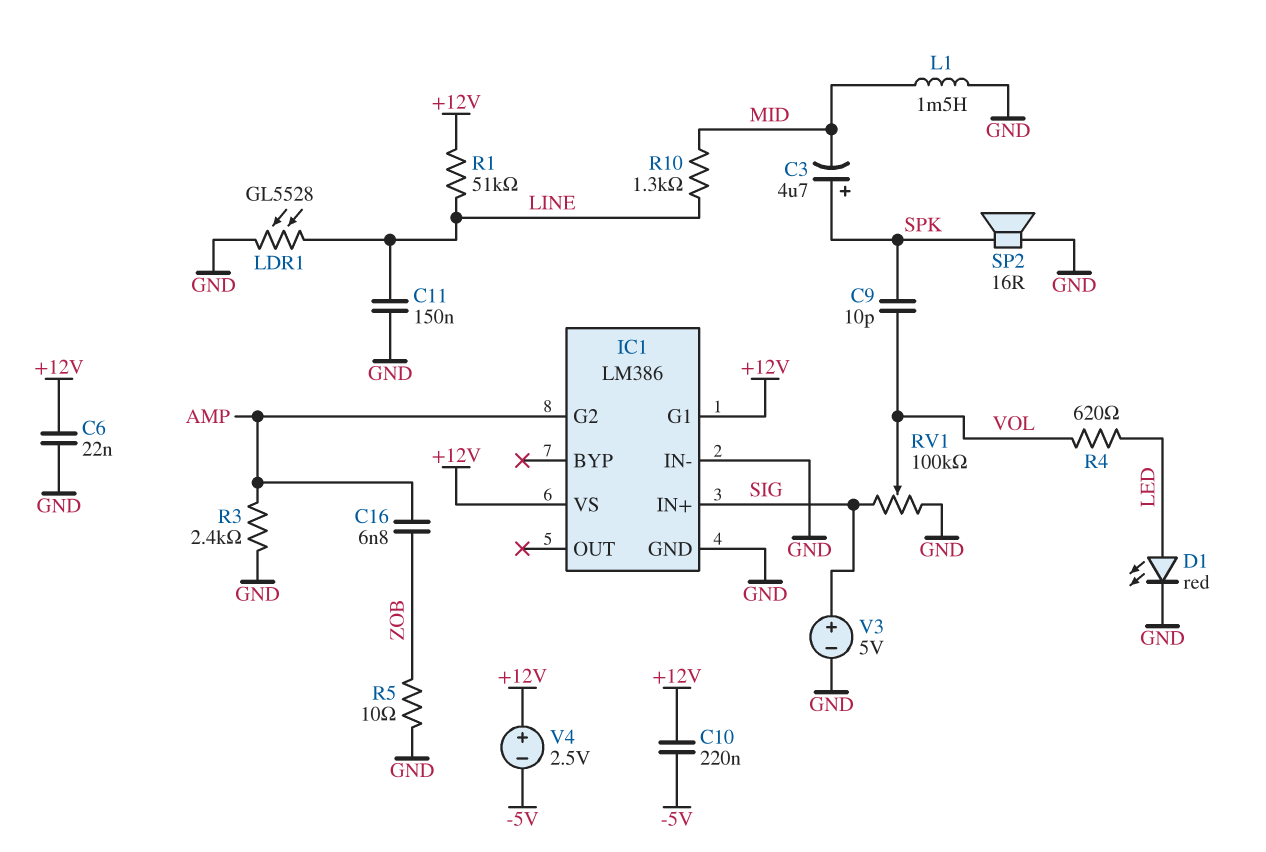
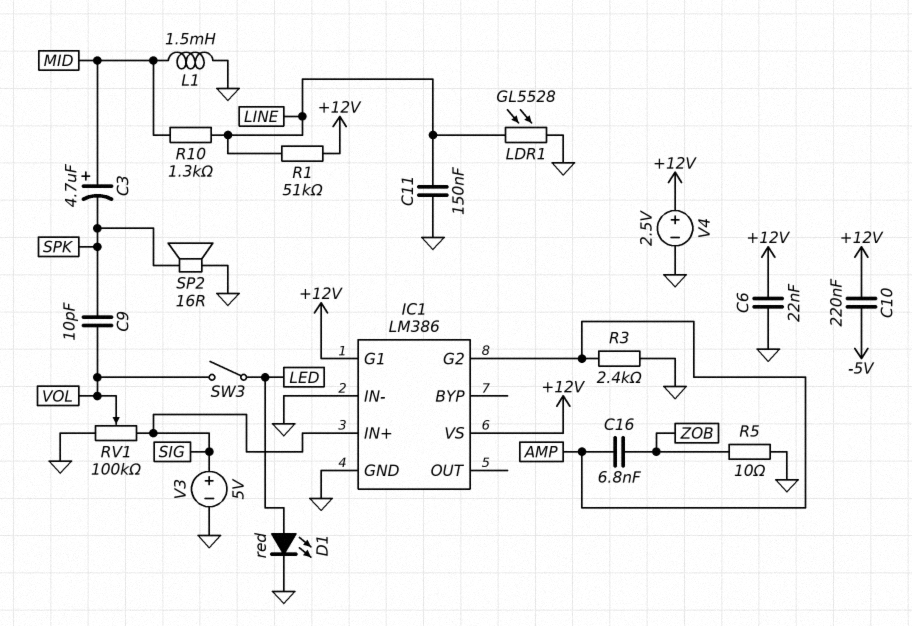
C3: 4.7uF (plus SPK, minus MID) -> 4.7uF (plus MID, minus SPK)
R4: 620 (LED, VOL) -> none
SW3: none -> switch (LED, VOL)
V4: 2.5V (plus +12V, minus -5V) -> 2.5V (plus +12V, minus GND)

